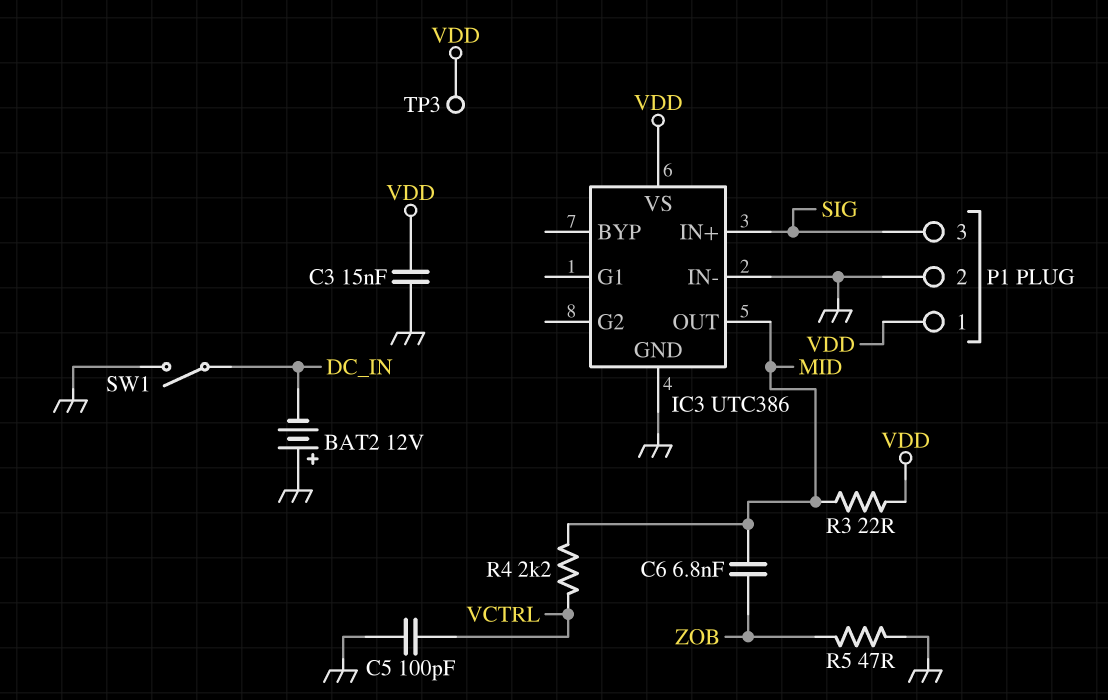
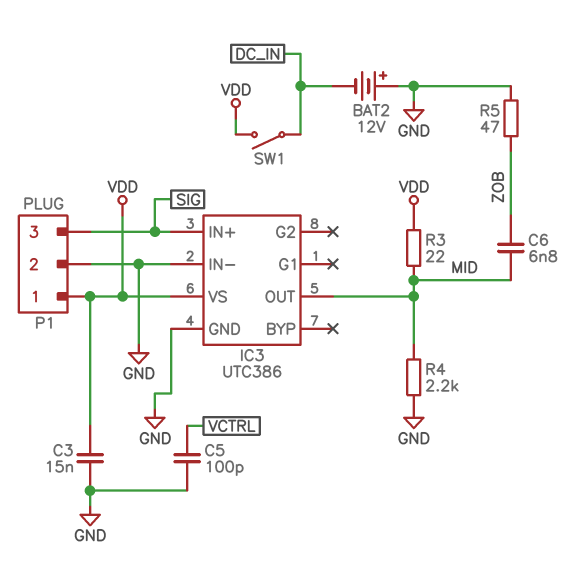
R4: 2.2k (MID, VCTRL) -> 2.2k (GND, MID)
SW1: switch (DC_IN, GND) -> switch (DC_IN, VDD)
TP3: test point (VDD) -> none

